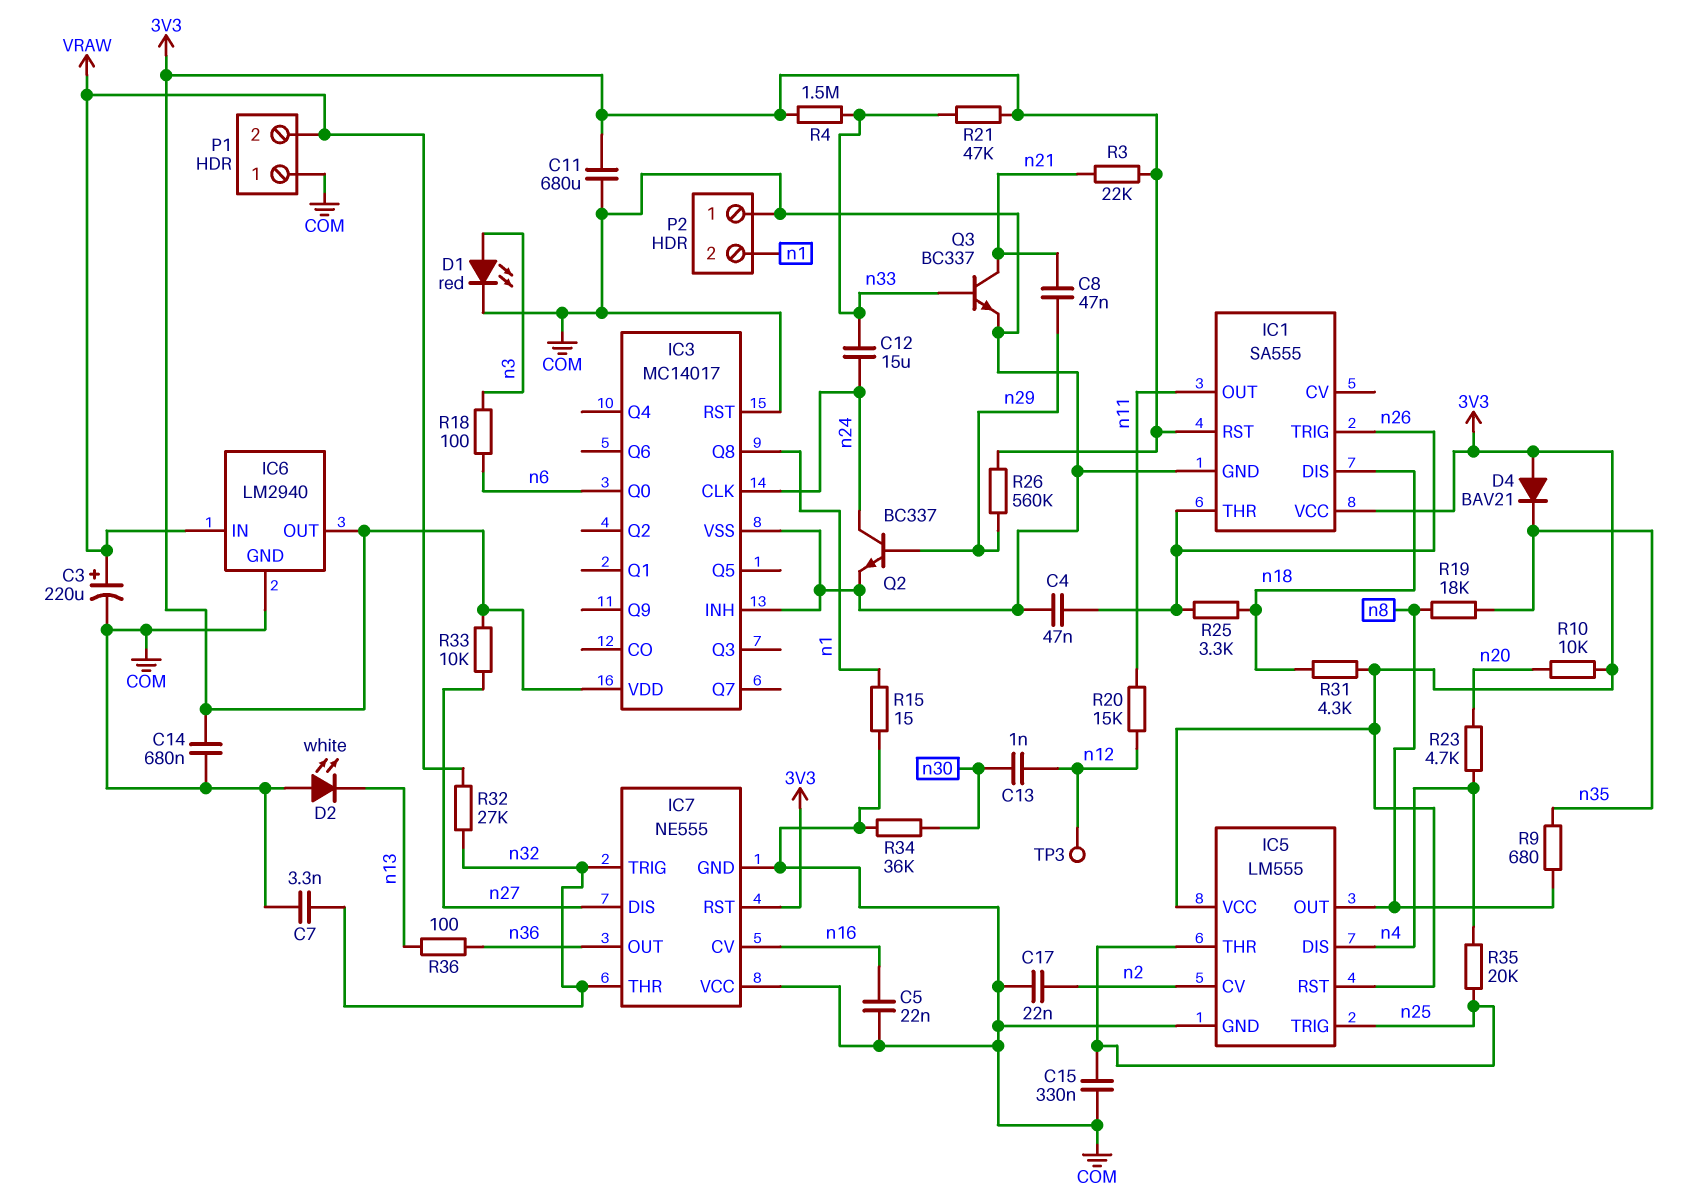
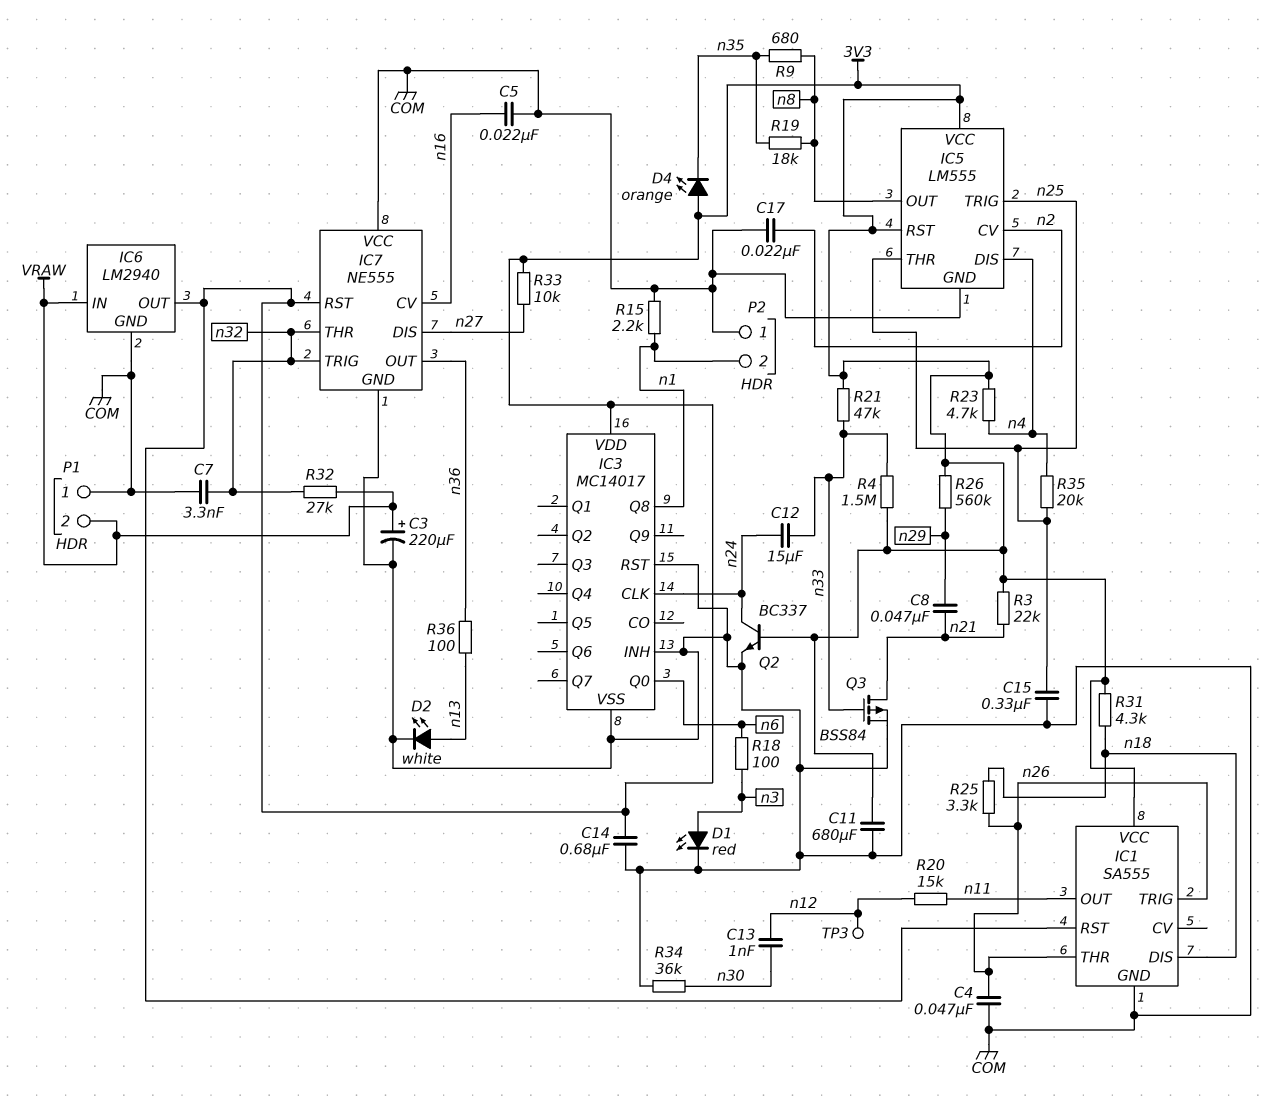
D2: LED white (A COM, K n13) -> LED white (A n13, K COM)
D4: diode BAV21 (A 3V3, K n35) -> LED orange (A 3V3, K n35)
Q2: NPN BC337 (B n29, C n24, E COM) -> NPN BC337 (B 3V3, C n24, E COM)
Q3: NPN BC337 (B n33, C n21, E COM) -> PMOS BSS84 (G n33, D n21, S COM)
R10: 10k (3V3, n20) -> none
R15: 15 (COM, n1) -> 2.2k (COM, n1)
R23: 4.7k (n4, n20) -> 4.7k (3V3, n4)

